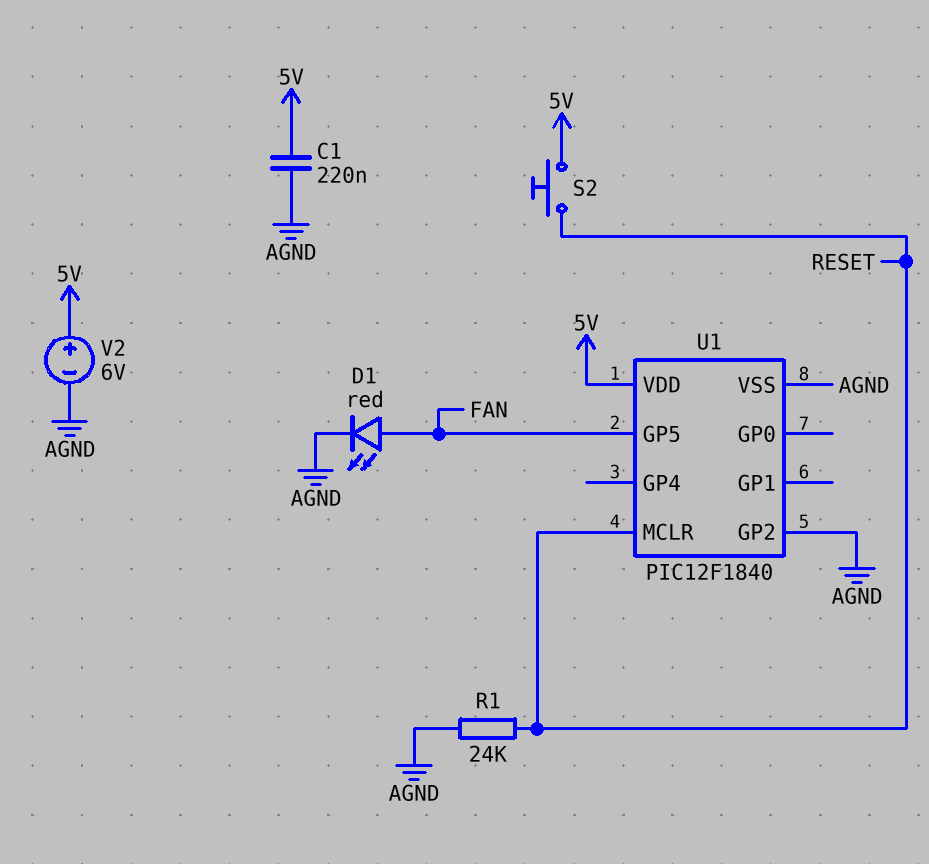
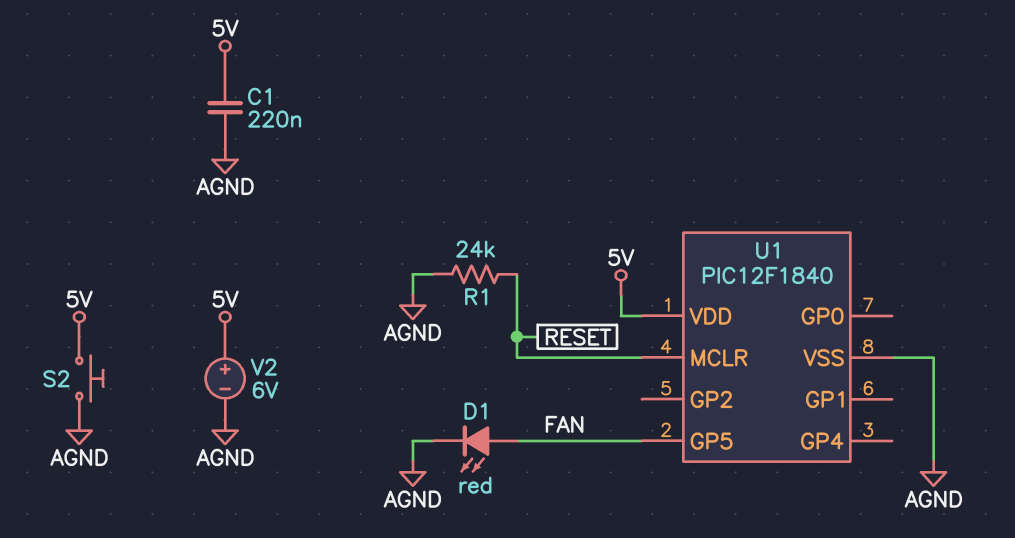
S2: button (5V, RESET) -> button (5V, AGND)
U1 pin GP2: AGND -> none

